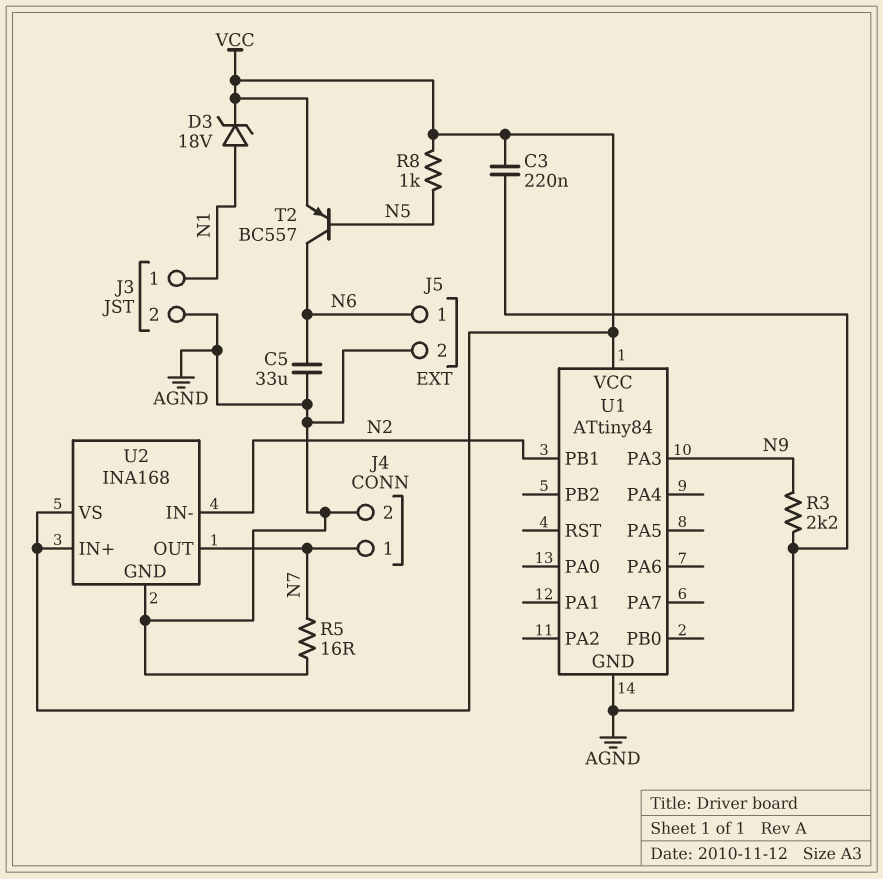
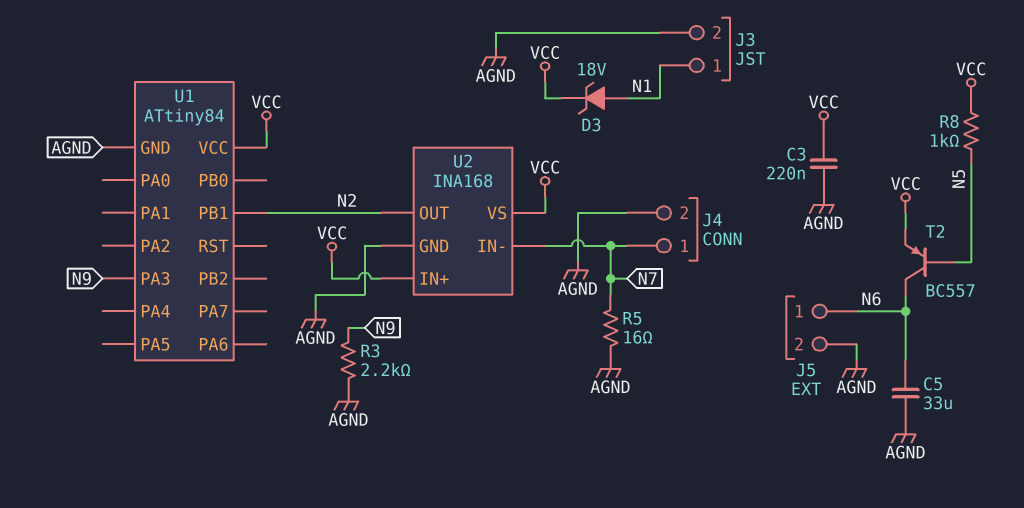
U2 pin IN-: N2 -> N7
U2 pin OUT: N7 -> N2

